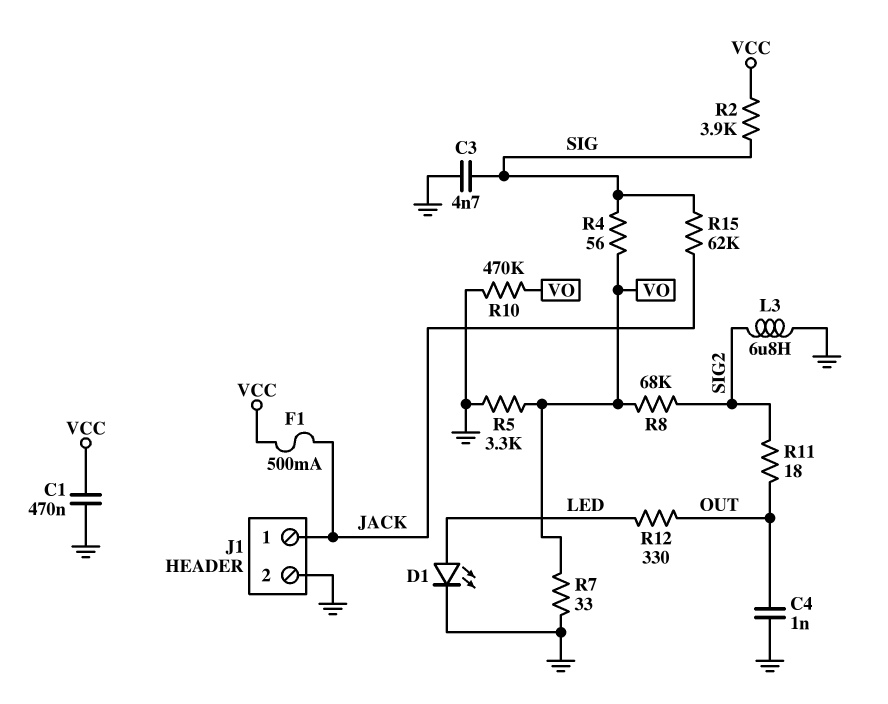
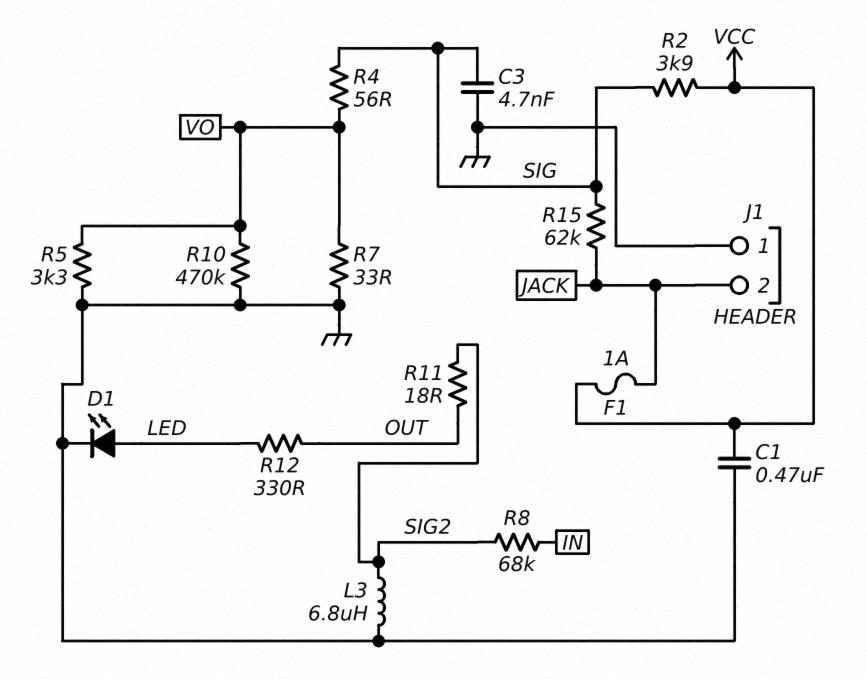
C4: 1nF (GND, OUT) -> none
F1: 500mA (JACK, VCC) -> 1A (JACK, VCC)
J1 pin 1: JACK -> GND
J1 pin 2: GND -> JACK
R8: 68k (SIG2, VO) -> 68k (IN, SIG2)

